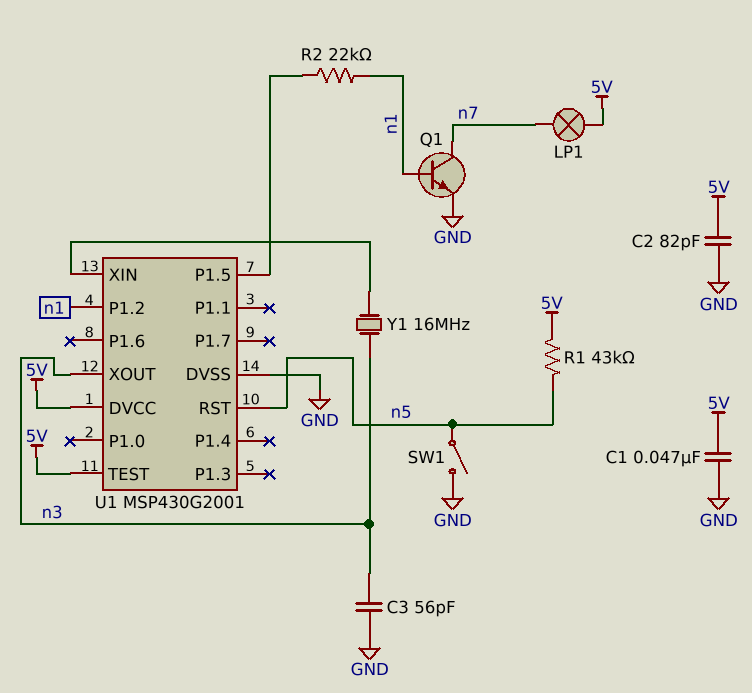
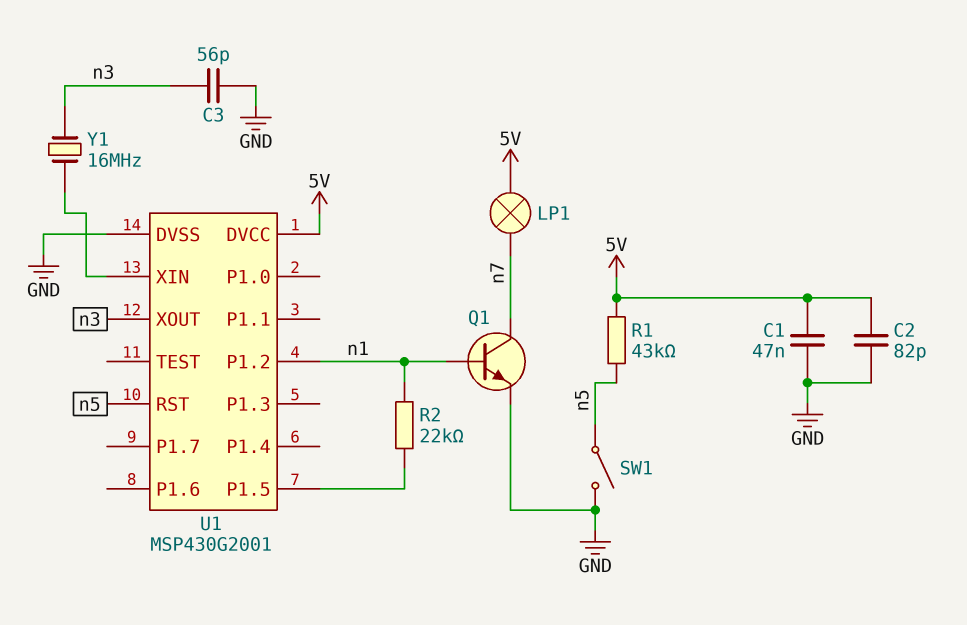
U1 pin TEST: 5V -> none

